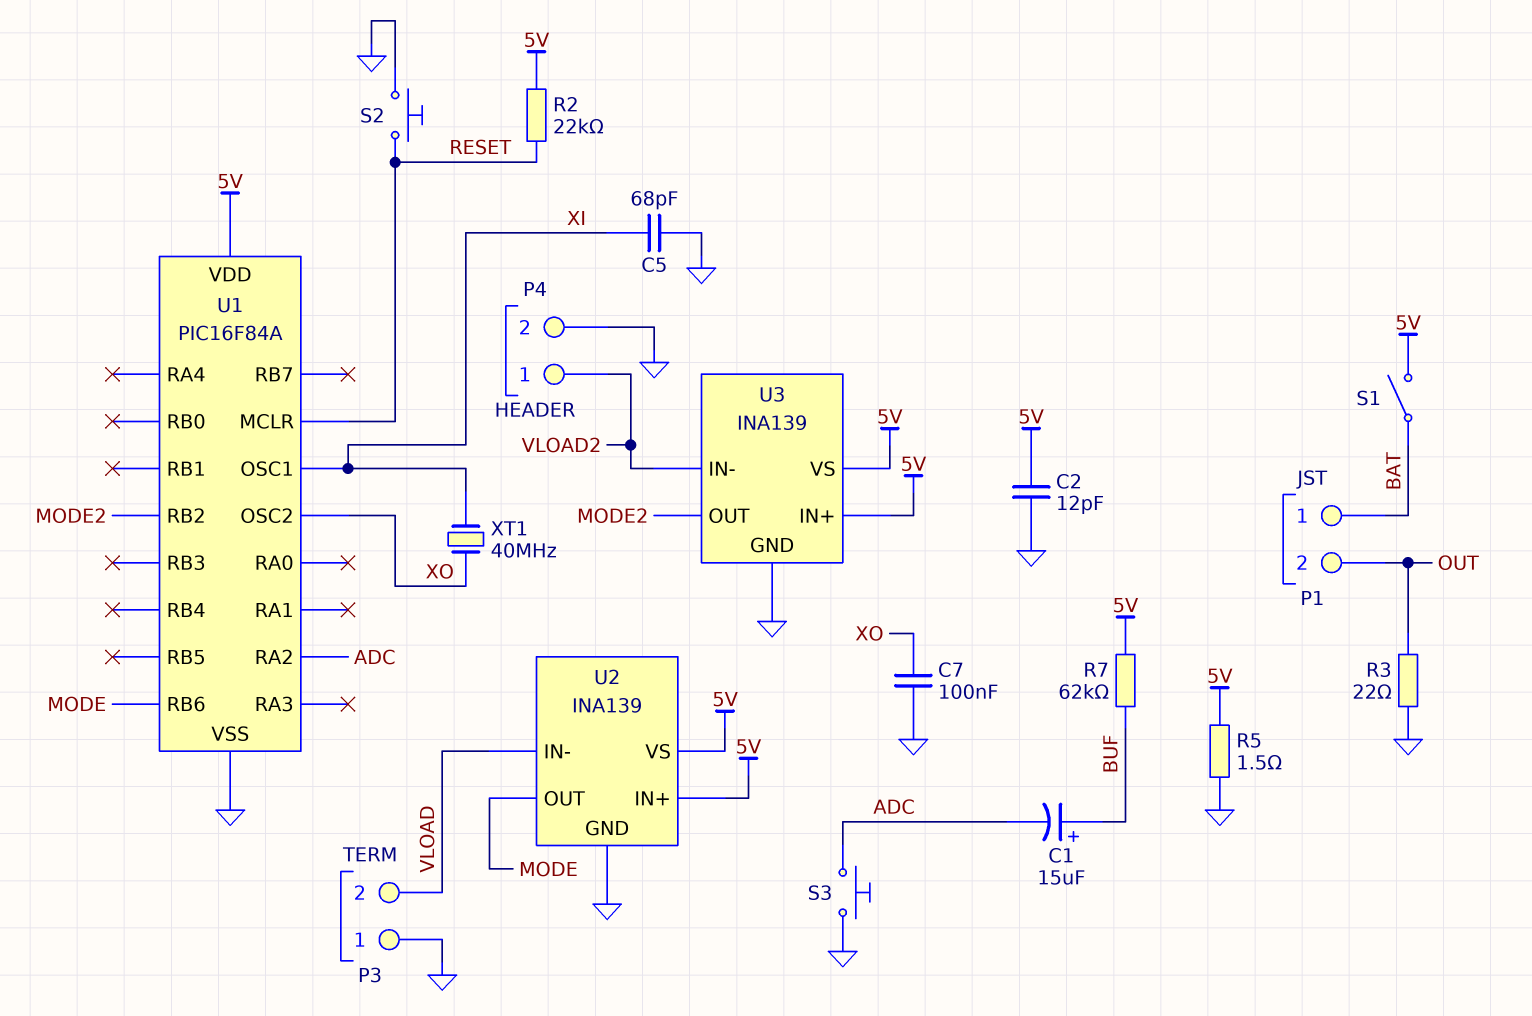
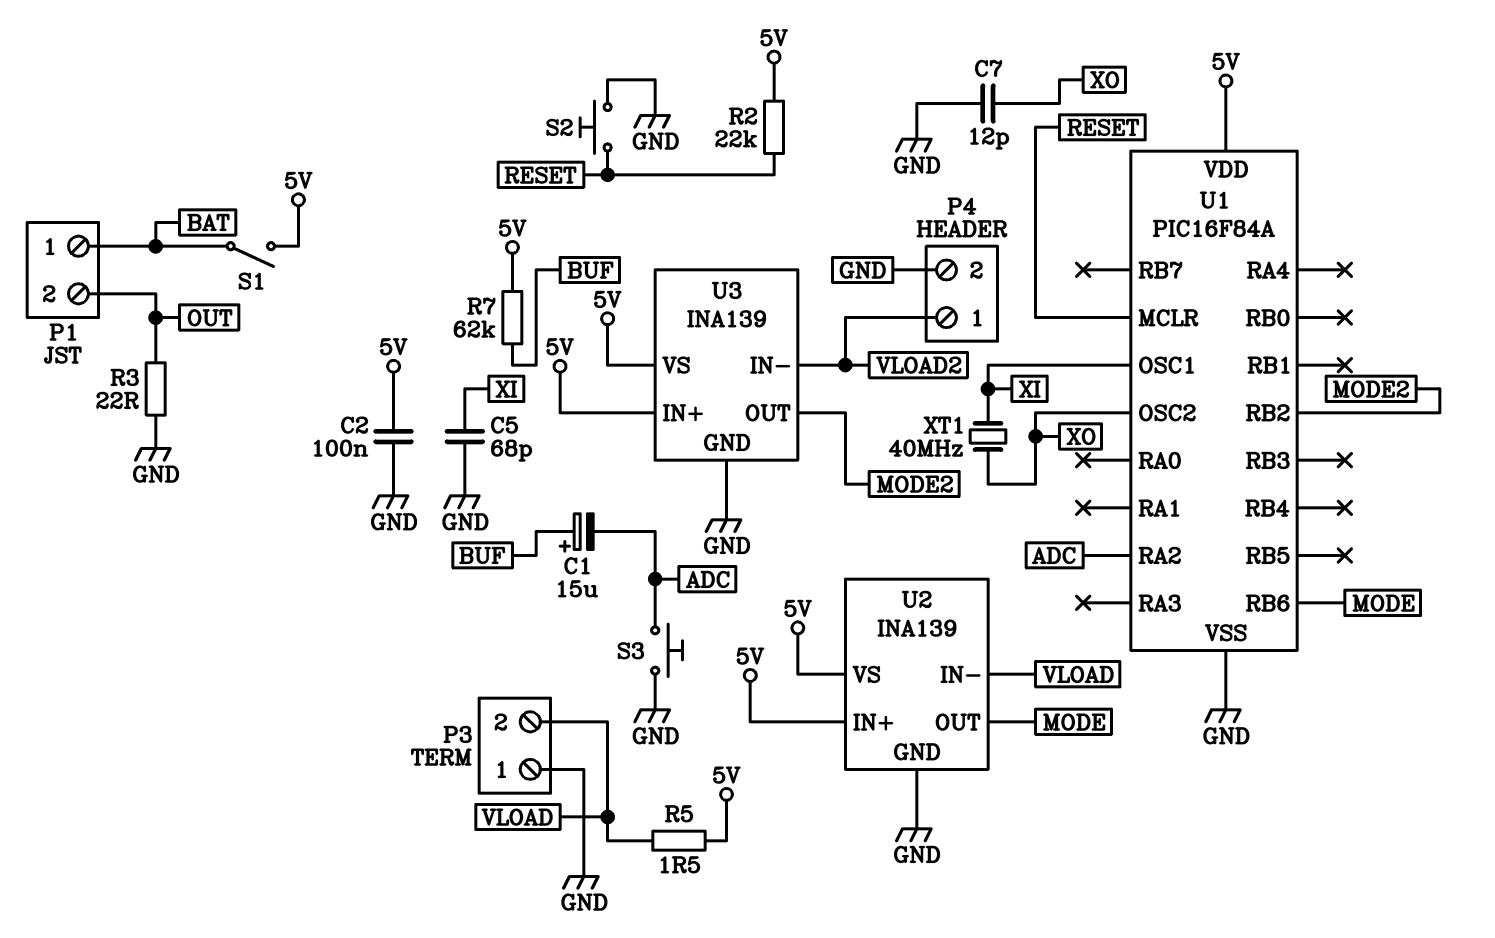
C2: 12pF (5V, GND) -> 100nF (5V, GND)
C7: 100nF (GND, XO) -> 12pF (GND, XO)
R5: 1.5 (5V, GND) -> 1.5 (5V, VLOAD)

